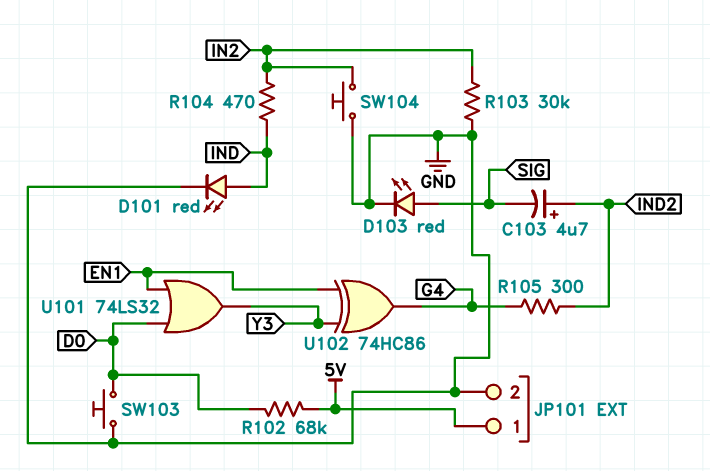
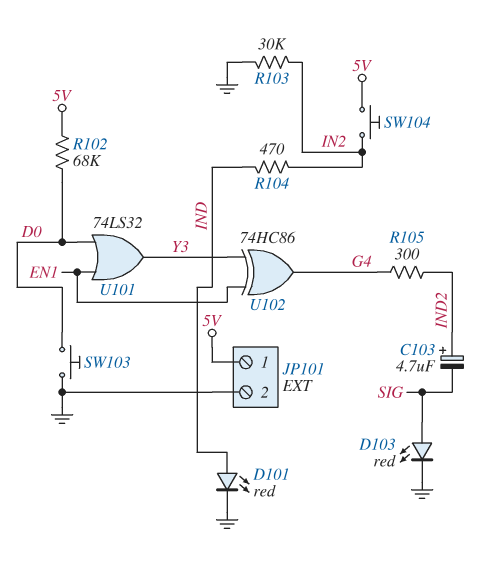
SW104: button (GND, IN2) -> button (5V, IN2)

